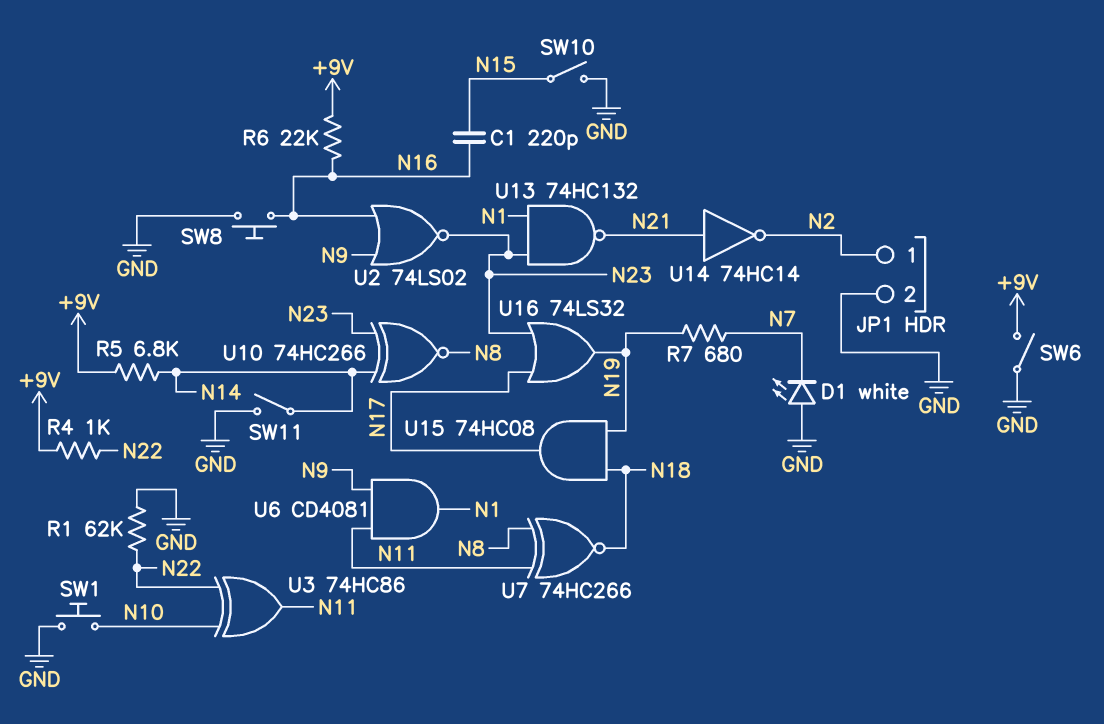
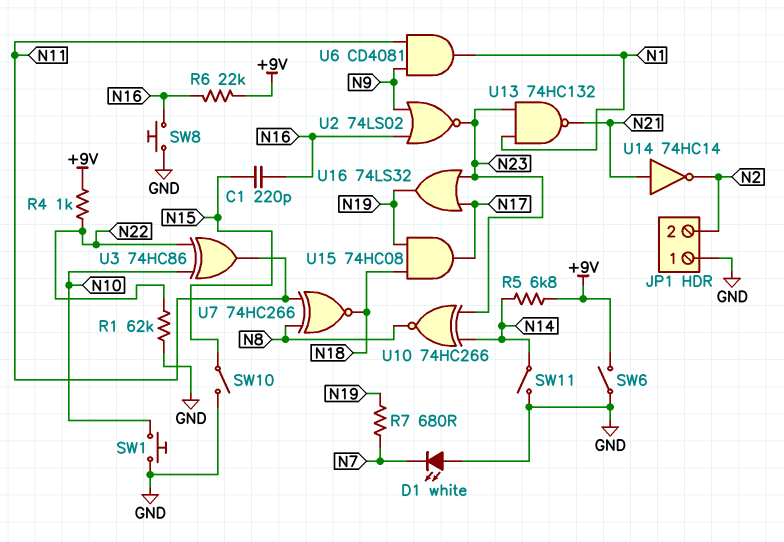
JP1 pin 1: N2 -> GND
JP1 pin 2: GND -> N2

